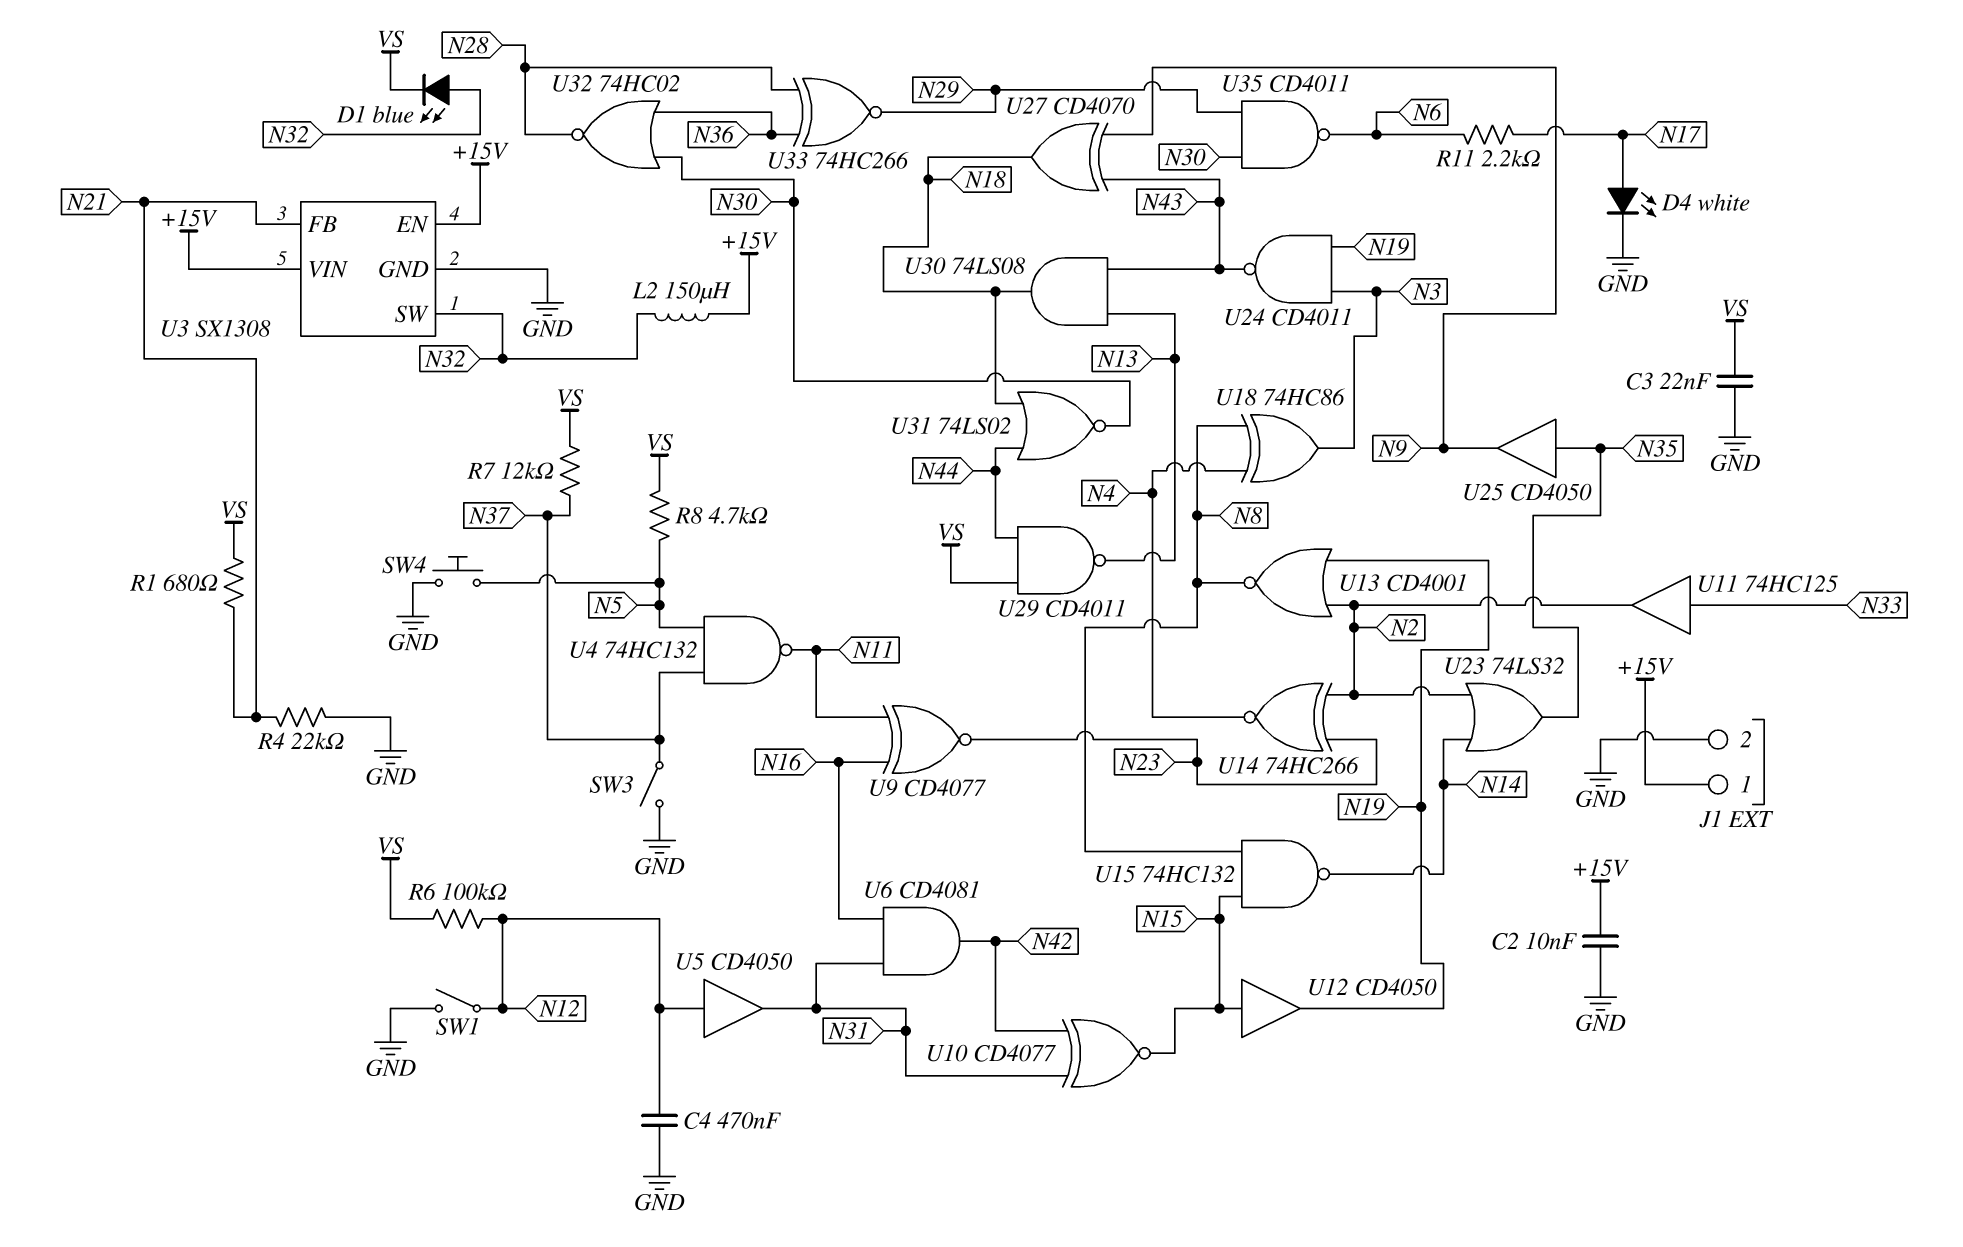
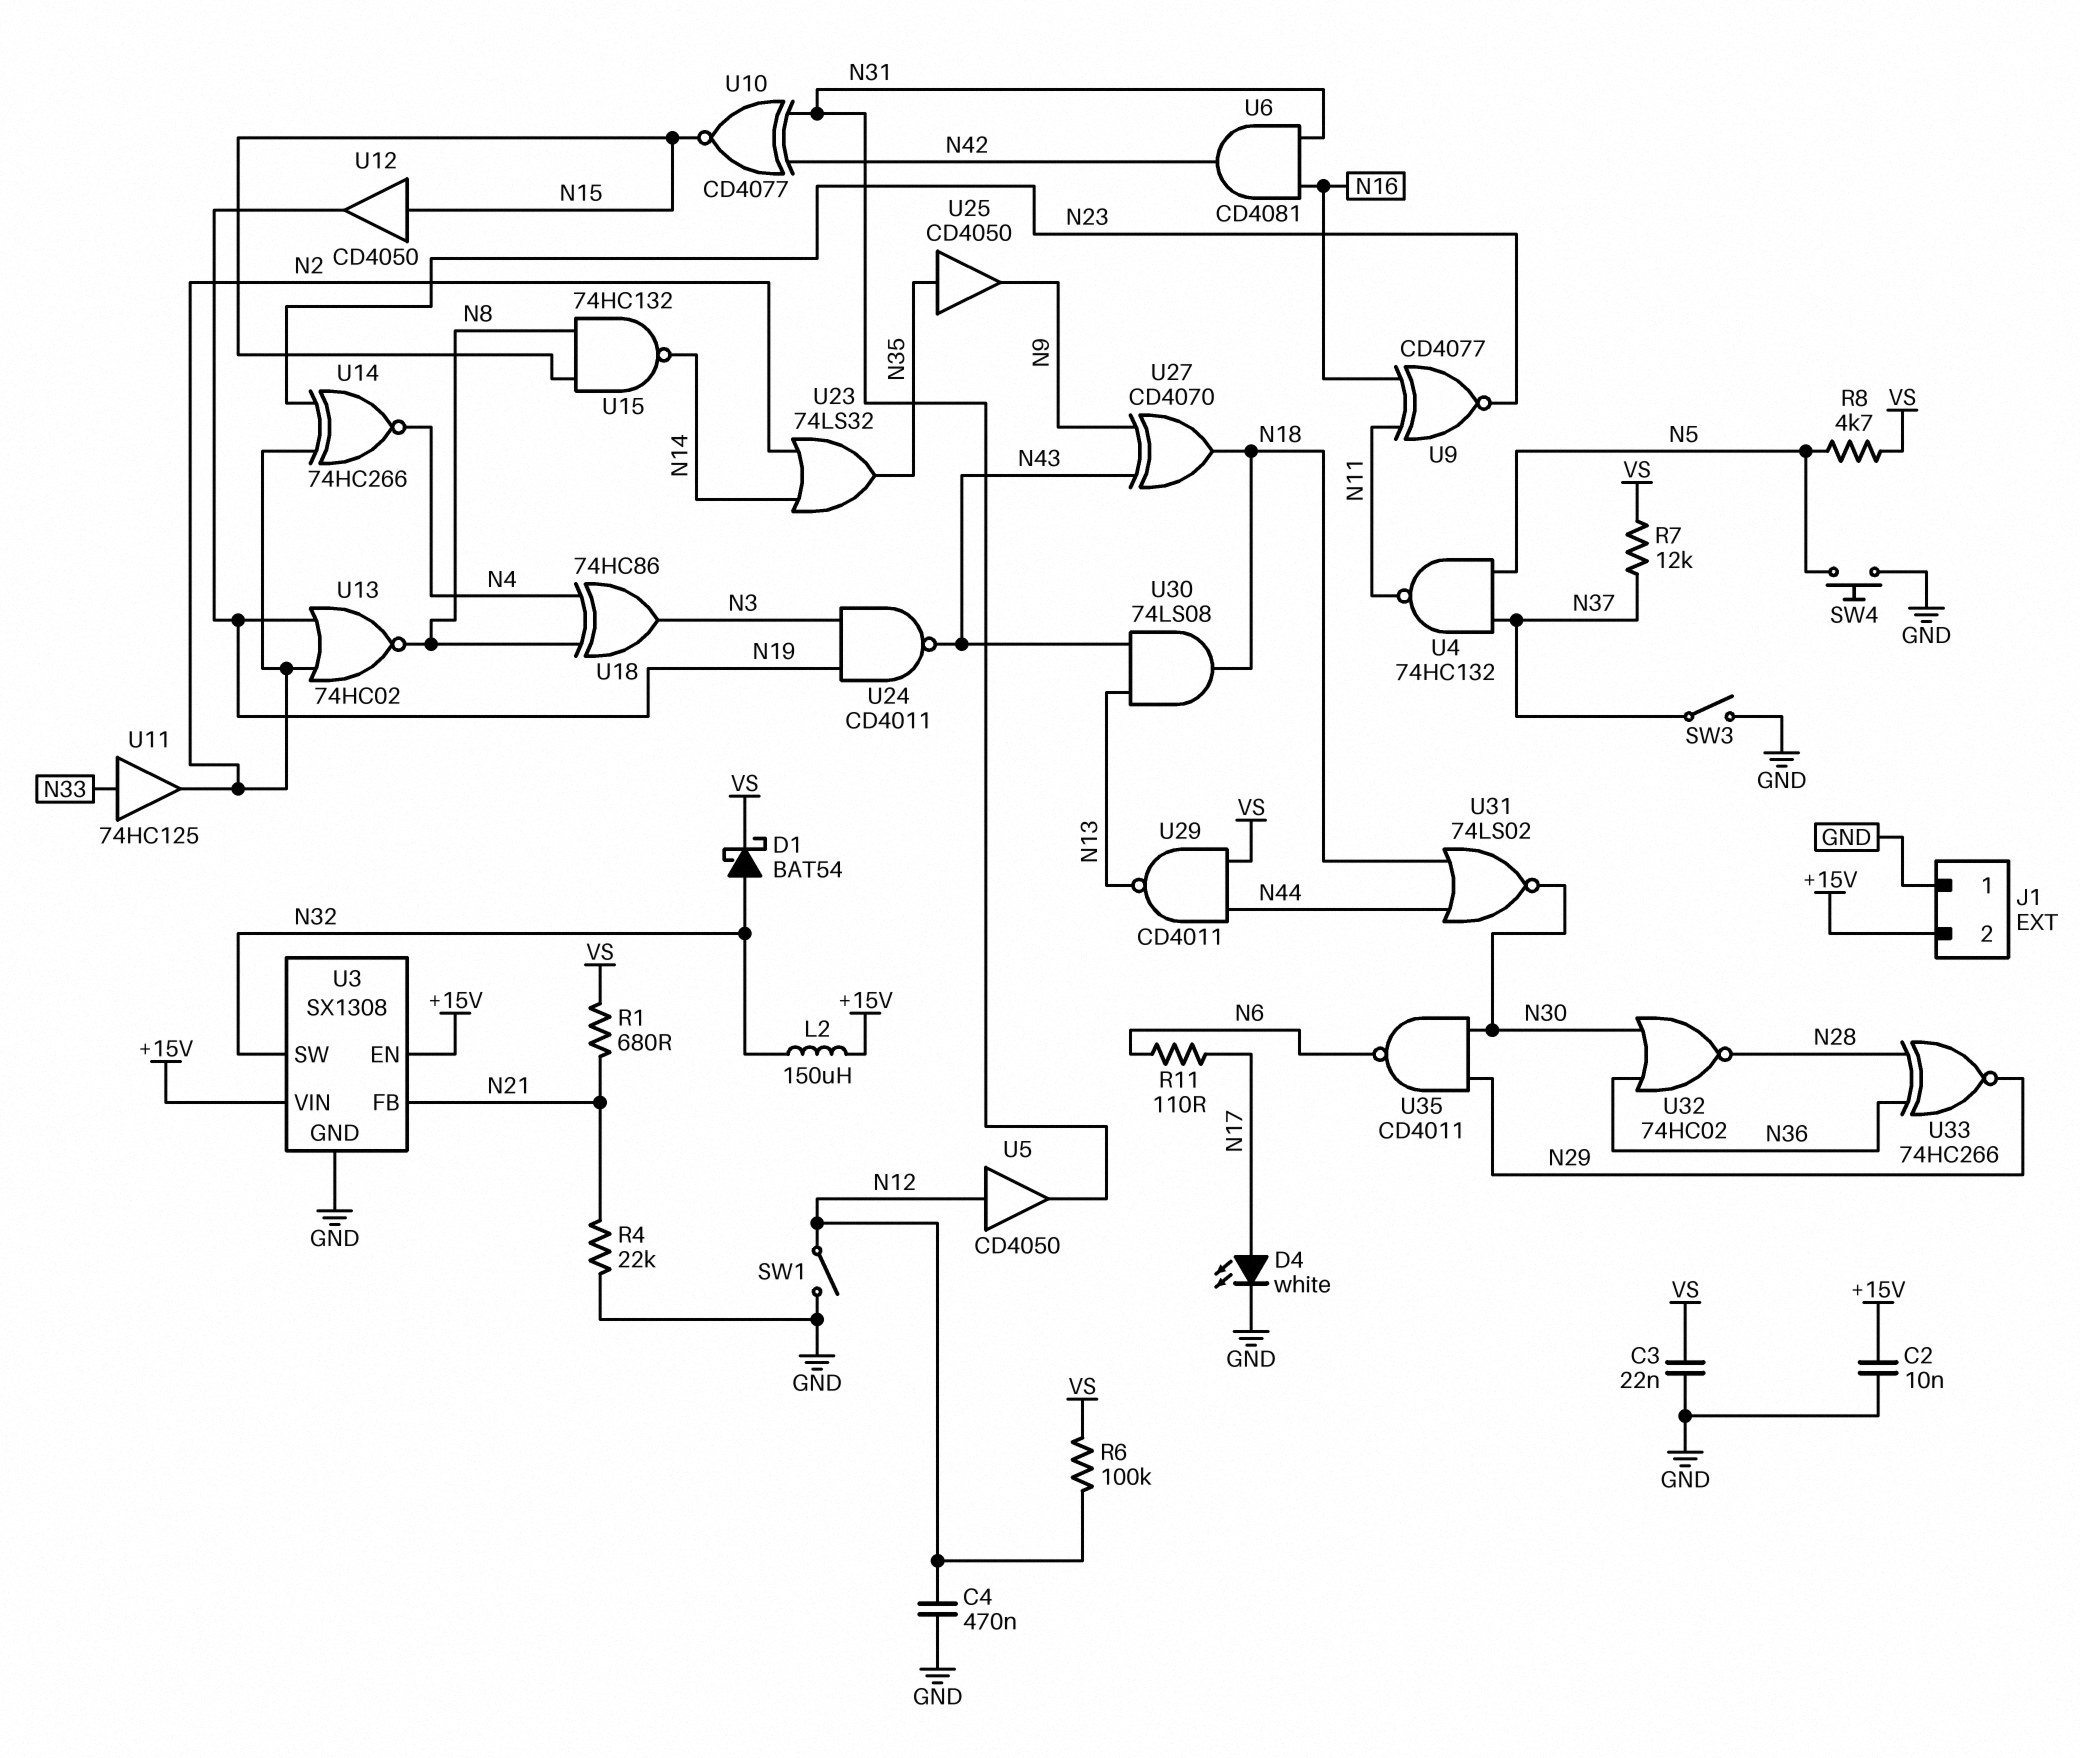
D1: LED blue (A N32, K VS) -> schottky BAT54 (A N32, K VS)
J1 pin 1: +15V -> GND
J1 pin 2: GND -> +15V
R11: 2.2k (N6, N17) -> 110 (N6, N17)
U13: NOR CD4001 (in N2, in N19, out N8) -> NOR 74HC02 (in N2, in N19, out N8)

